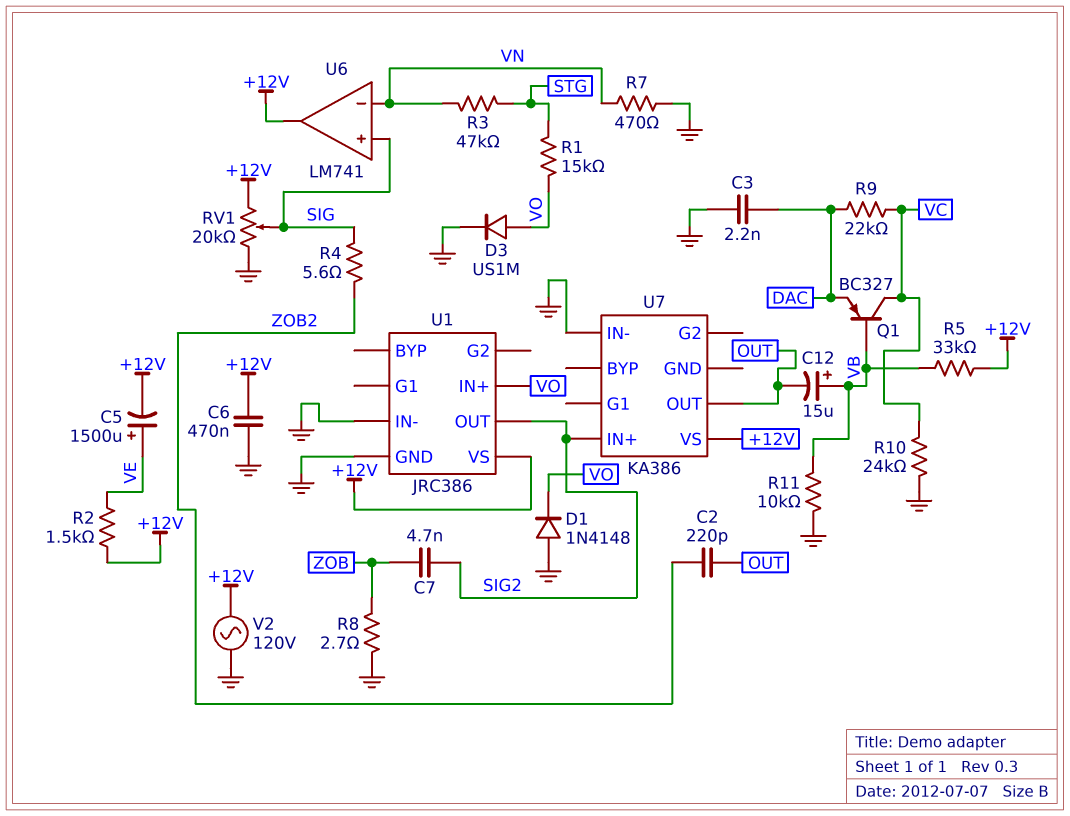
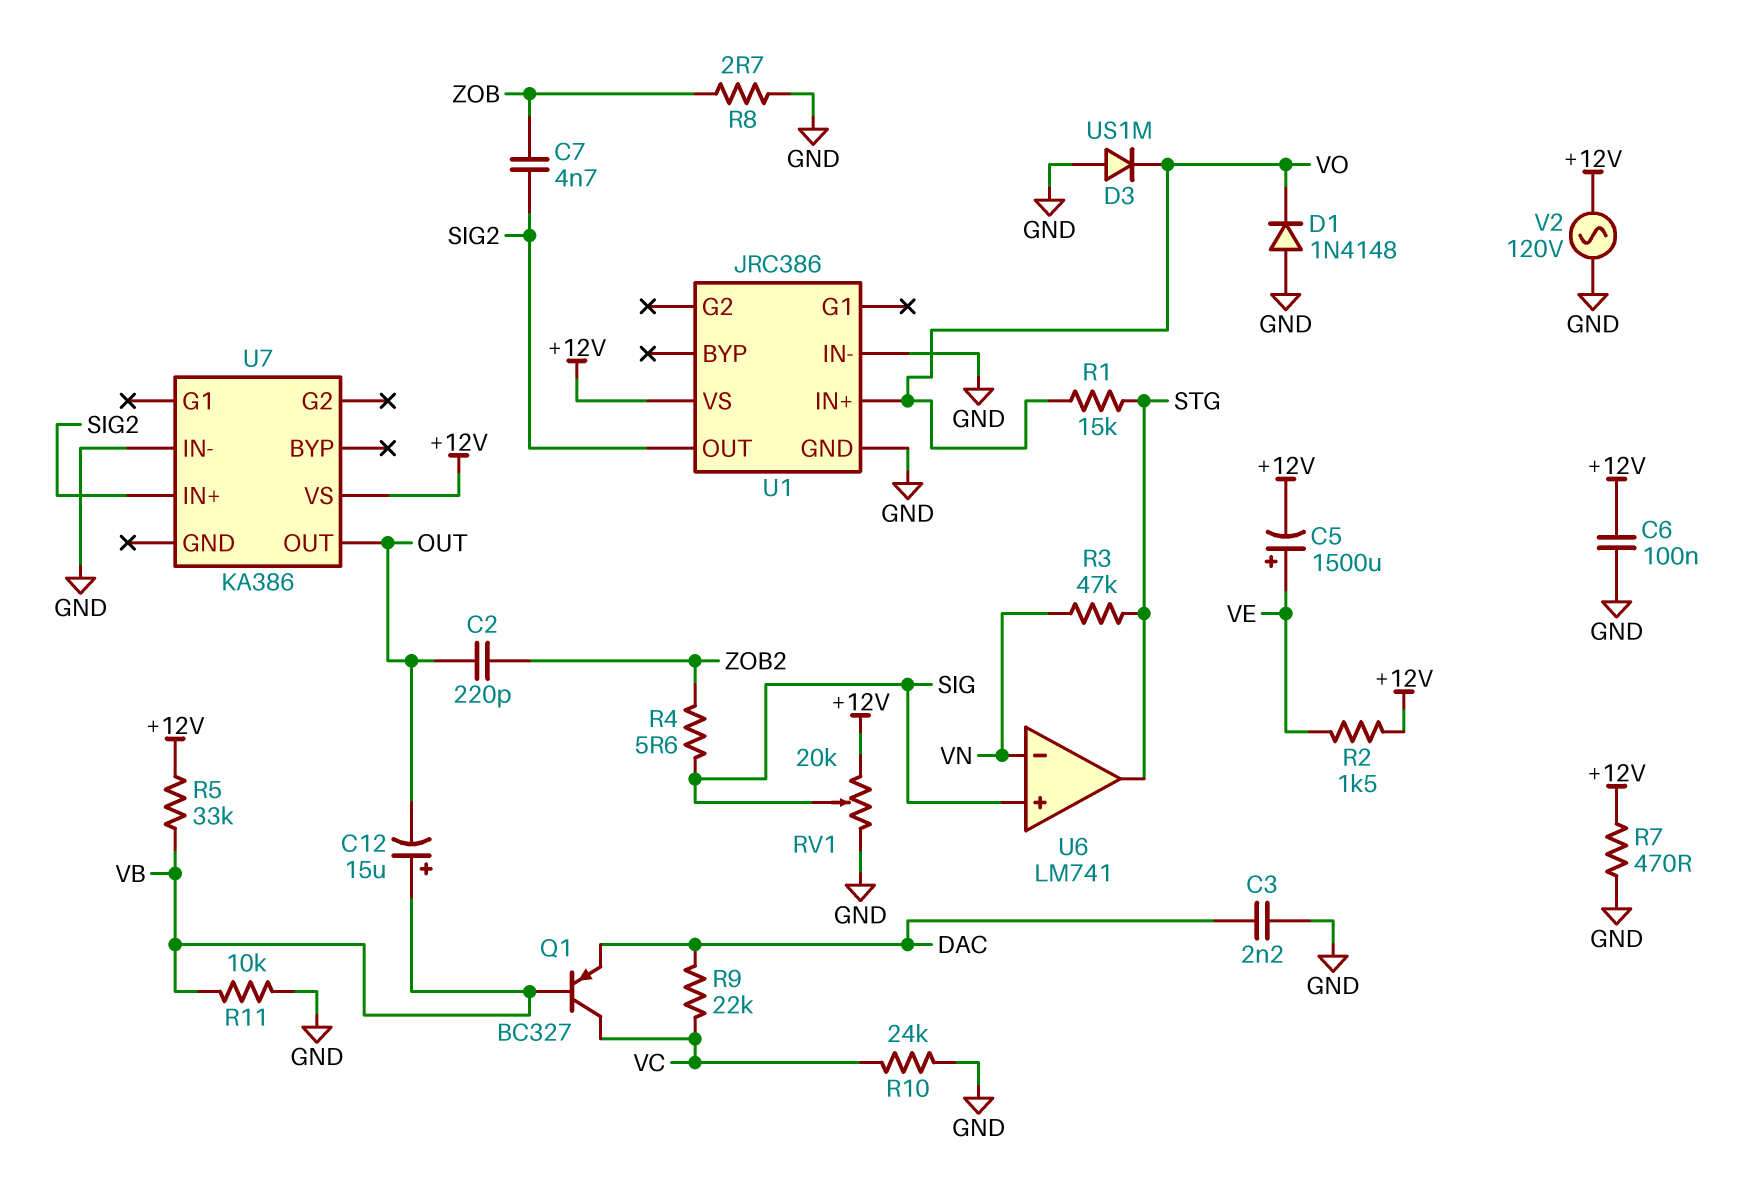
C6: 470nF (+12V, GND) -> 100nF (+12V, GND)
D3: diode US1M (A VO, K GND) -> diode US1M (A GND, K VO)
R7: 470 (GND, VN) -> 470 (+12V, GND)
U6 pin out: +12V -> STG

